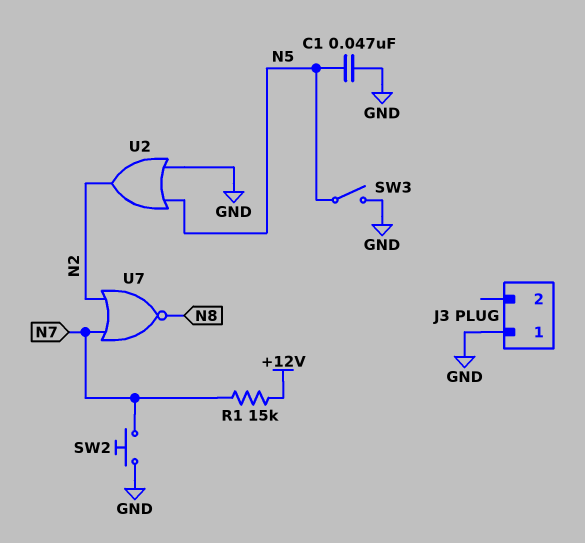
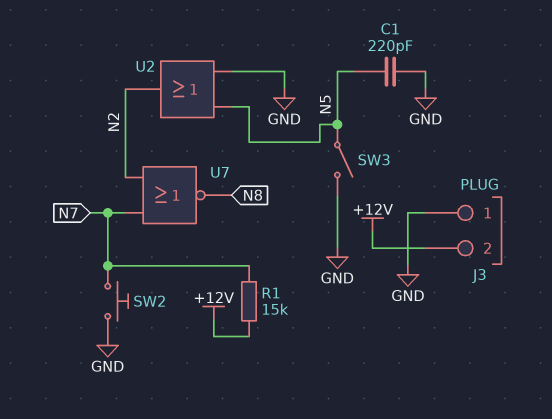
C1: 47nF (GND, N5) -> 220pF (GND, N5)
J3 pin 2: none -> +12V

